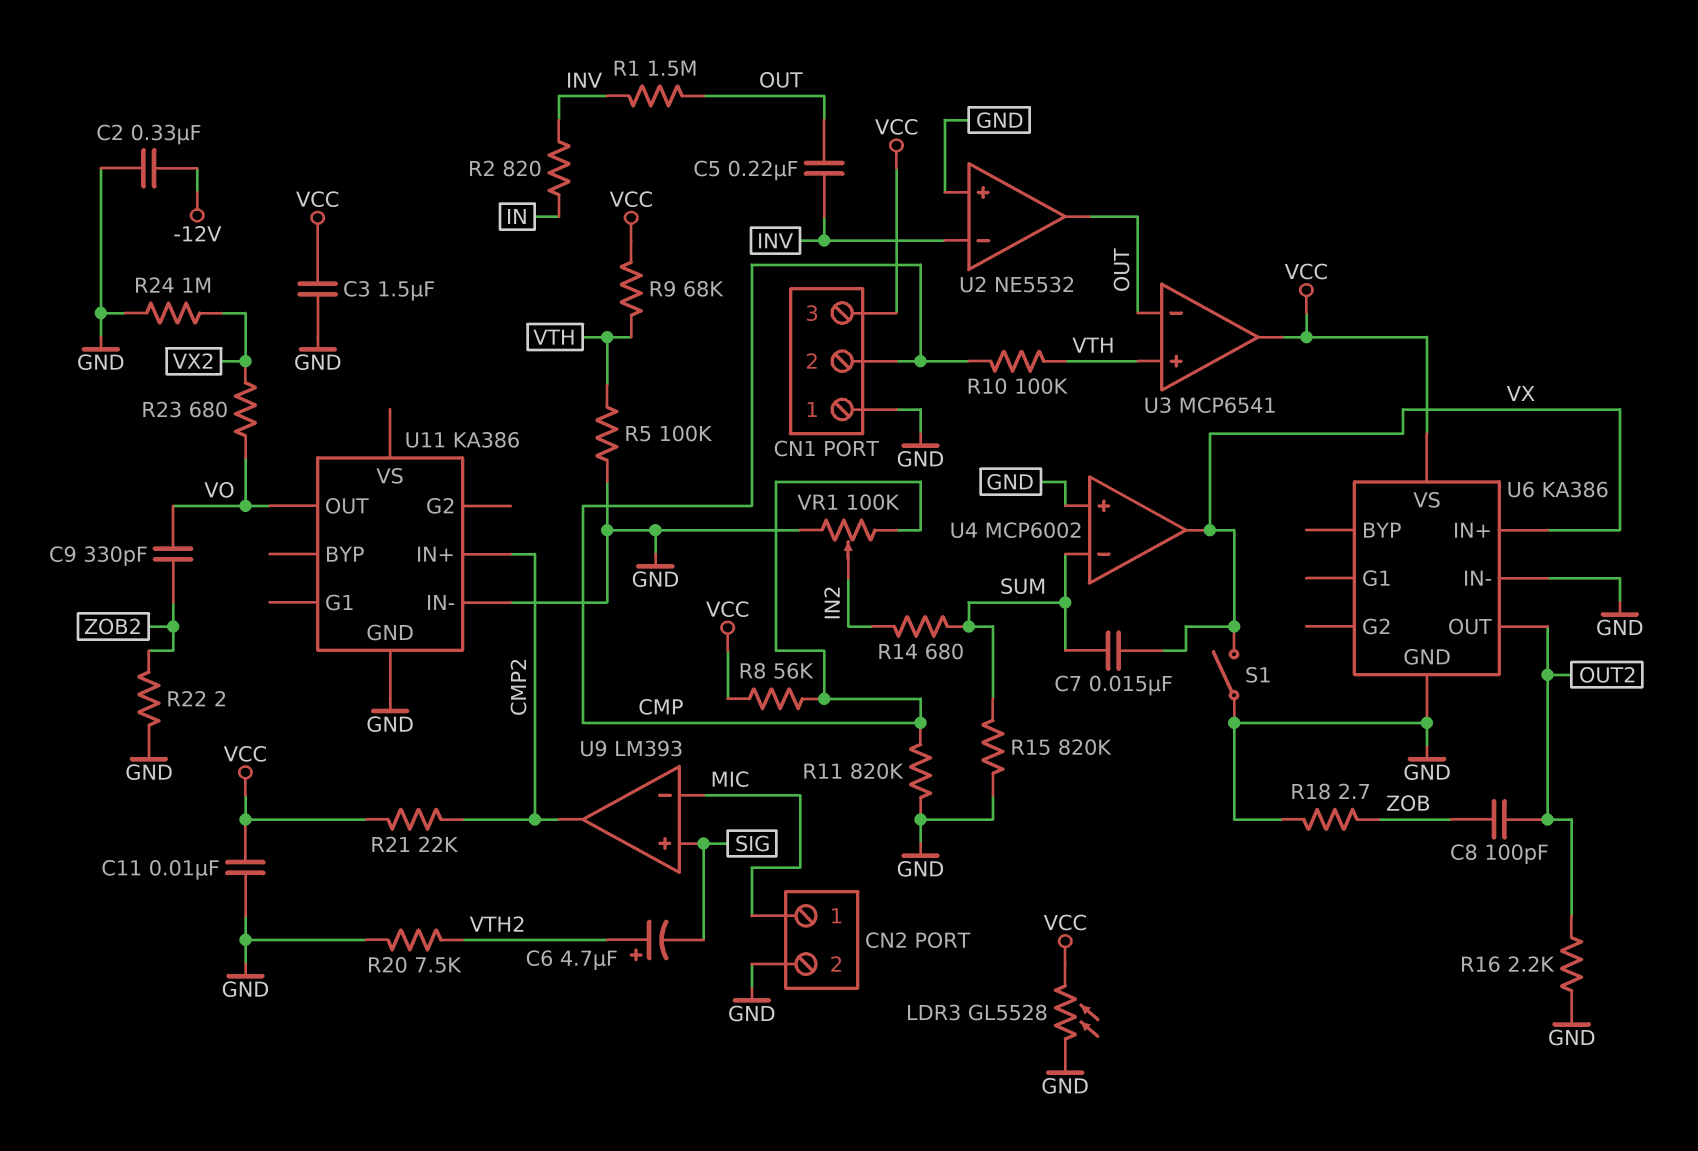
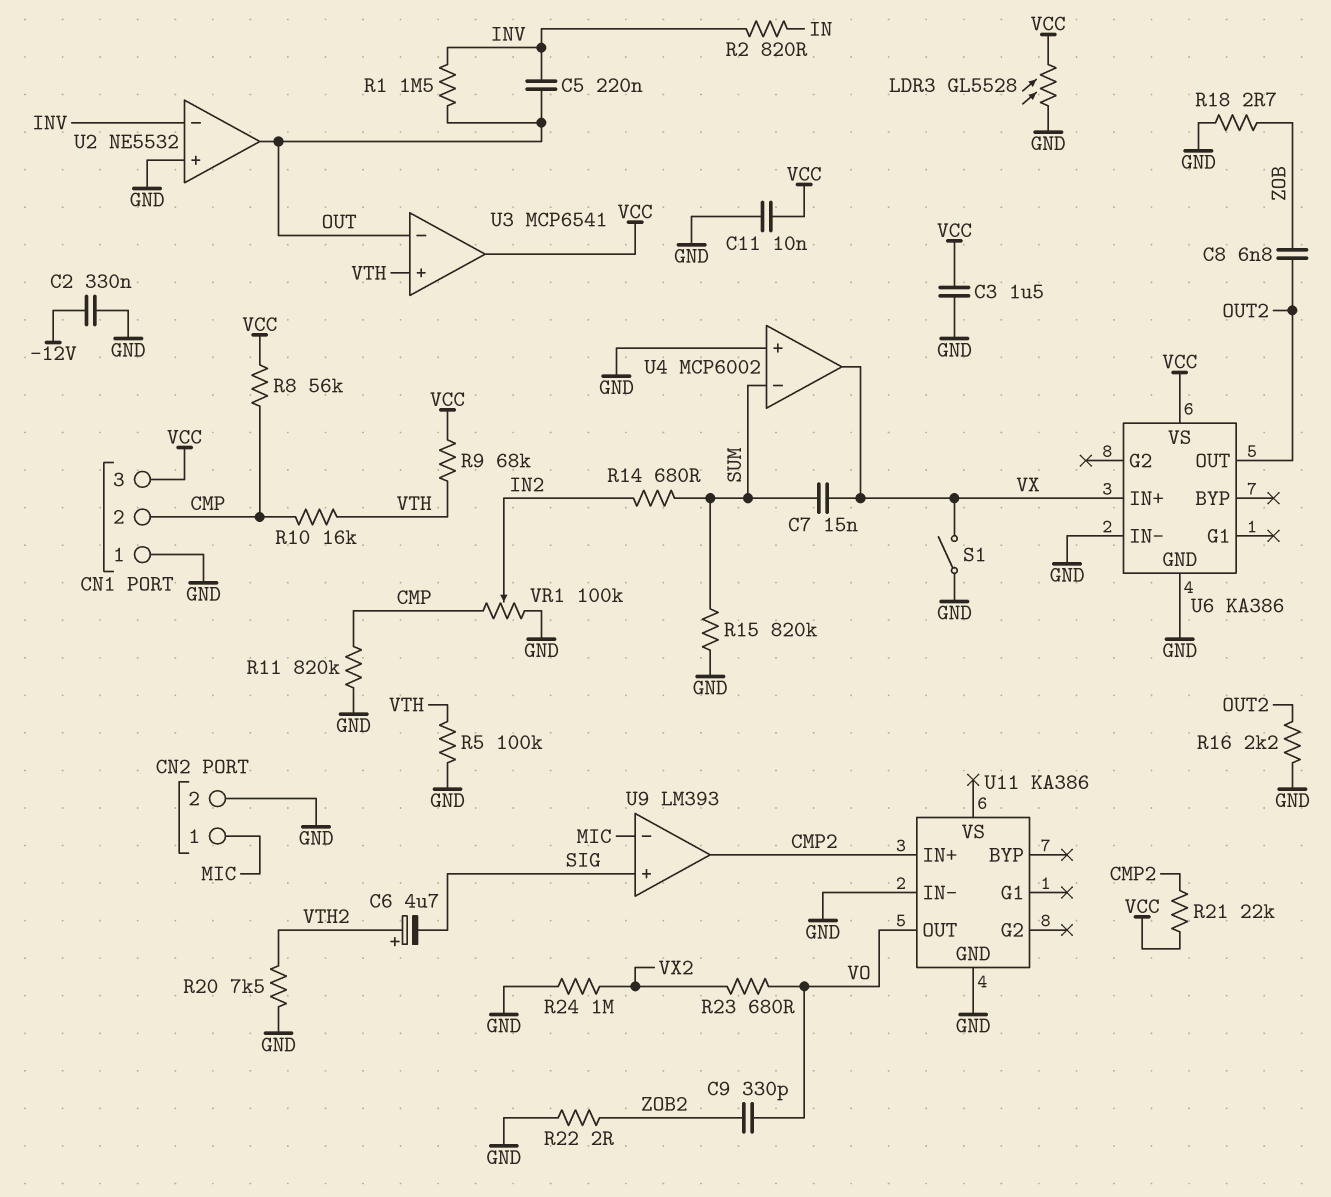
C8: 100pF (OUT2, ZOB) -> 6.8nF (OUT2, ZOB)
R10: 100k (CMP, VTH) -> 16k (CMP, VTH)

